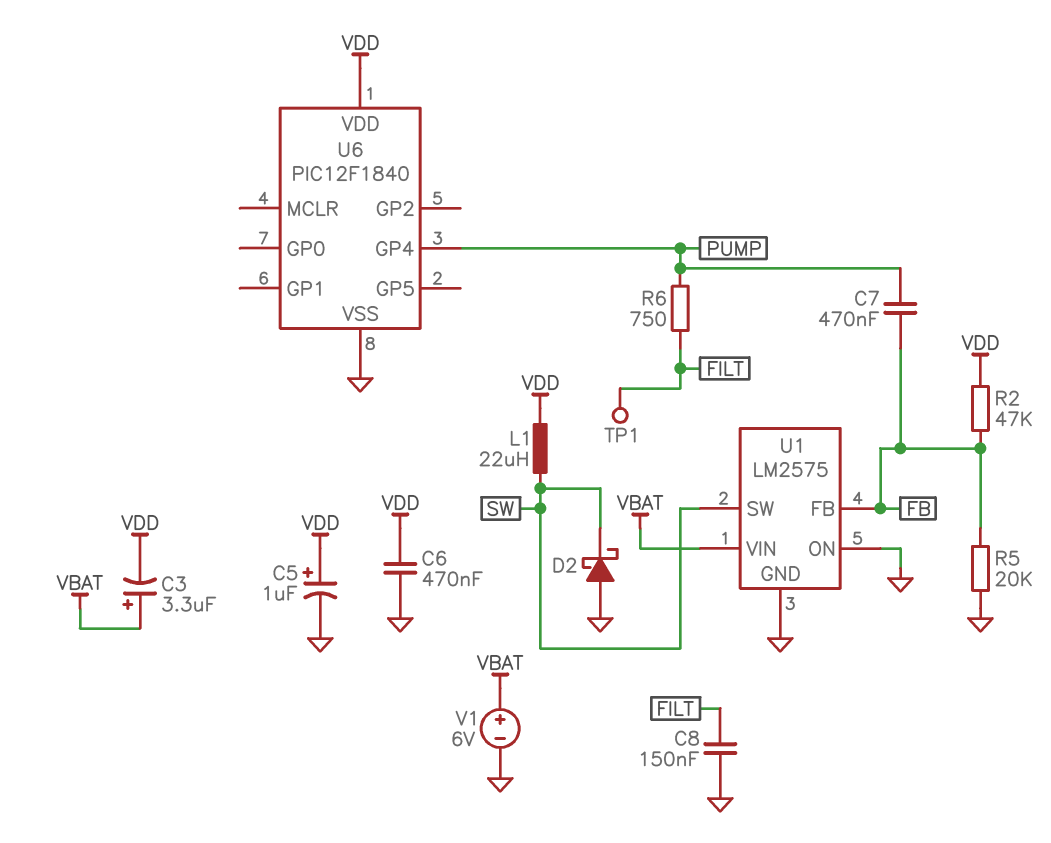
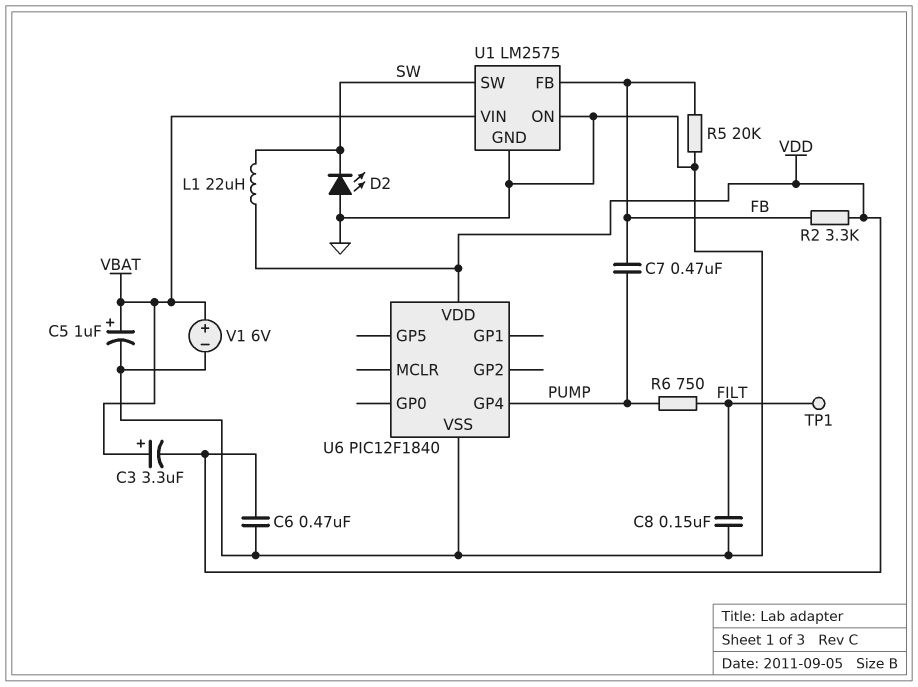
C5: 1uF (plus VDD, minus GND) -> 1uF (plus VBAT, minus GND)
D2: schottky (A GND, K SW) -> LED (A GND, K SW)
R2: 47k (FB, VDD) -> 3.3k (FB, VDD)

